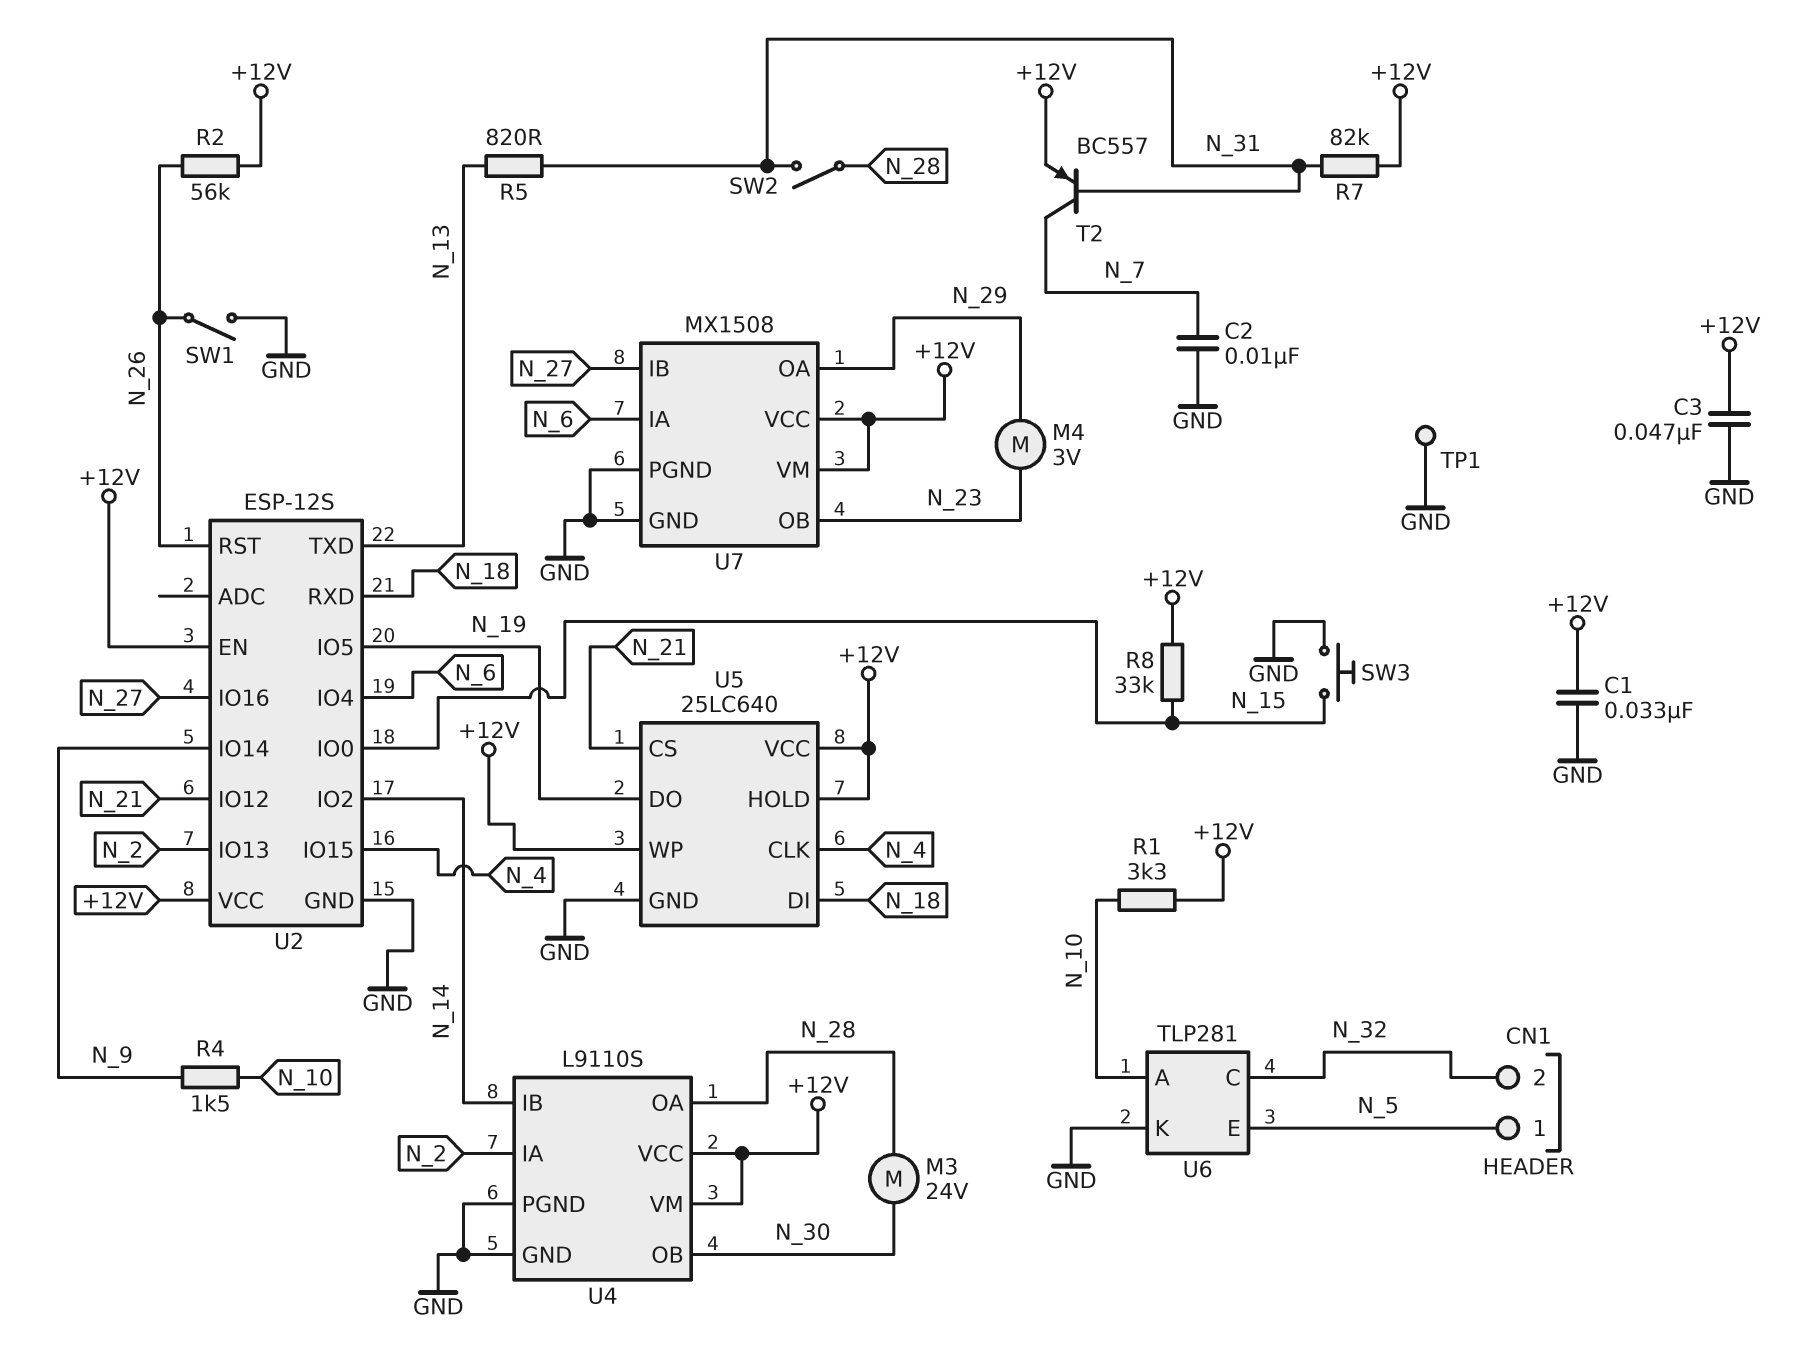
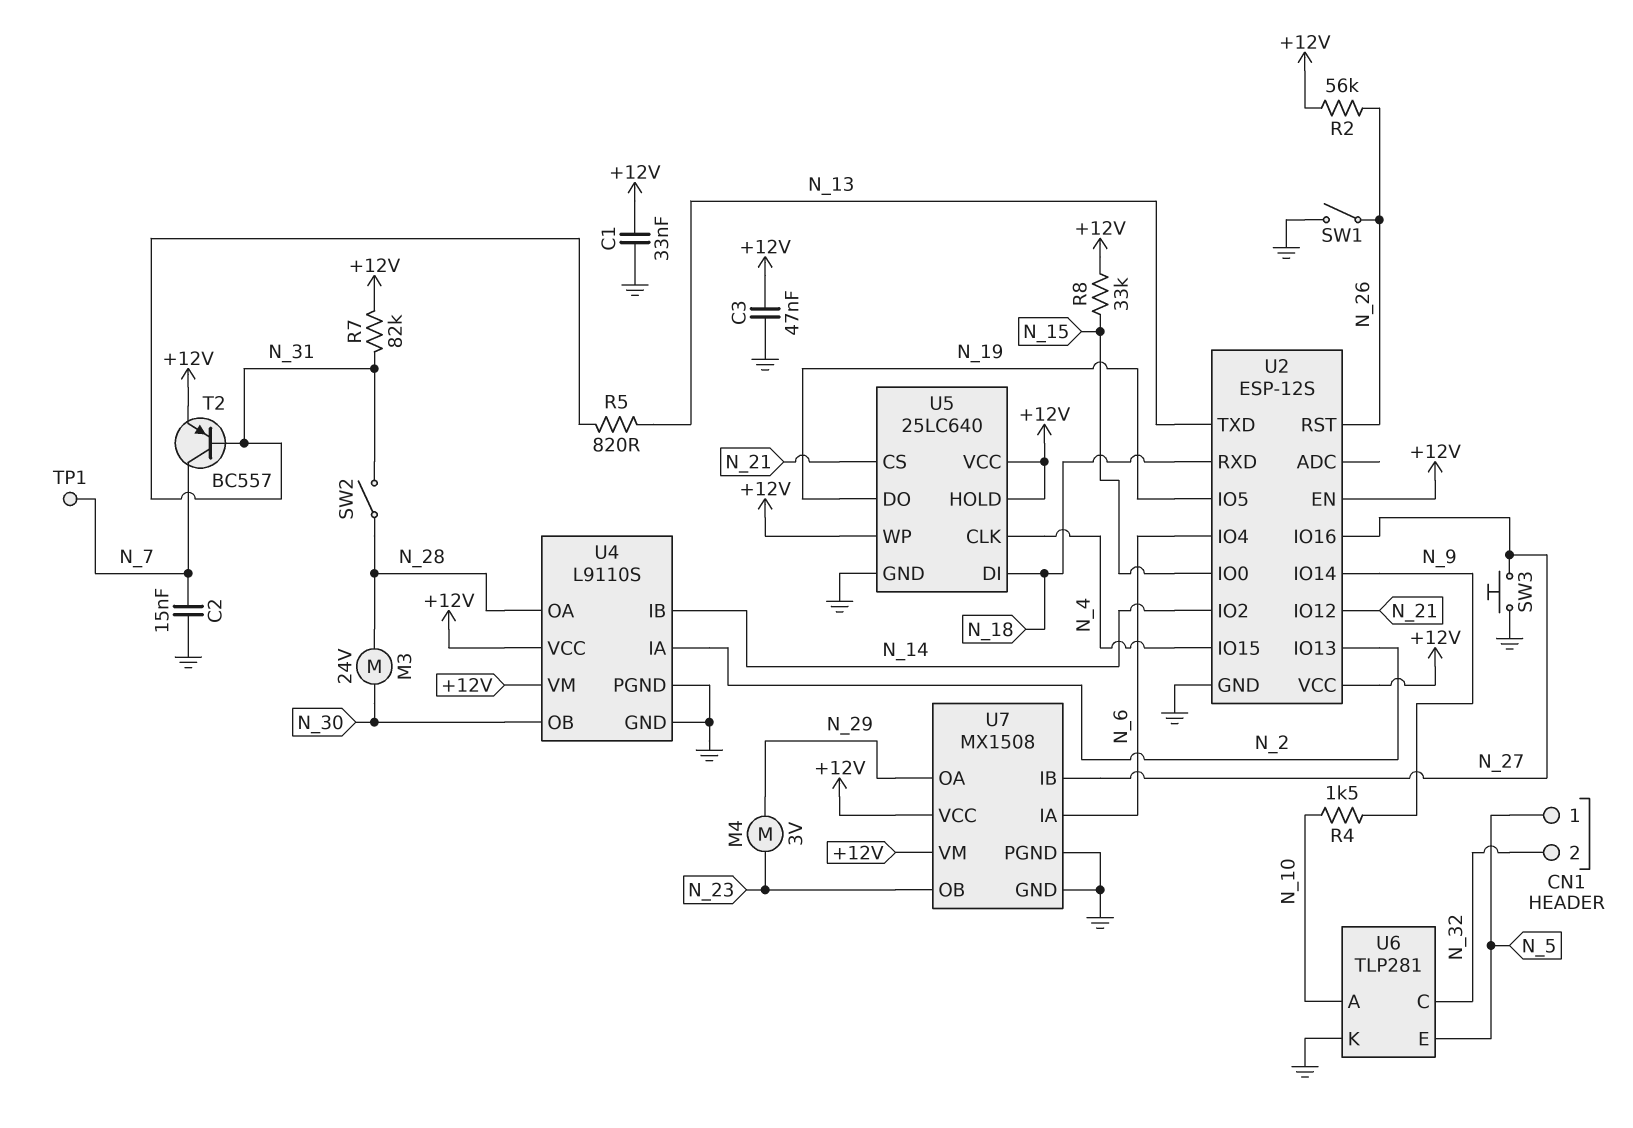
C2: 10nF (GND, N_7) -> 15nF (GND, N_7)
R1: 3.3k (+12V, N_10) -> none
SW3: button (GND, N_15) -> button (GND, N_27)
TP1: test point (GND) -> test point (N_7)

